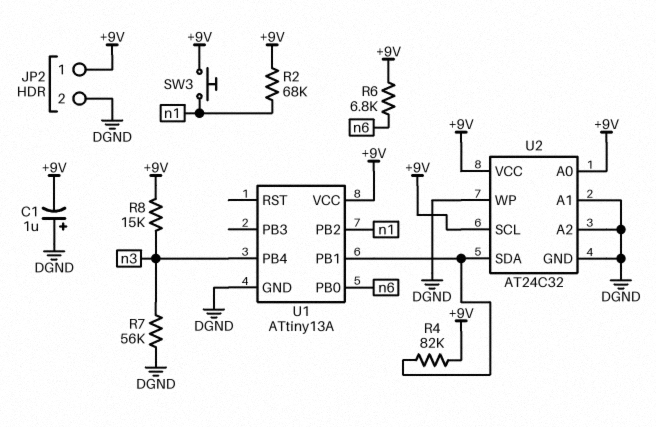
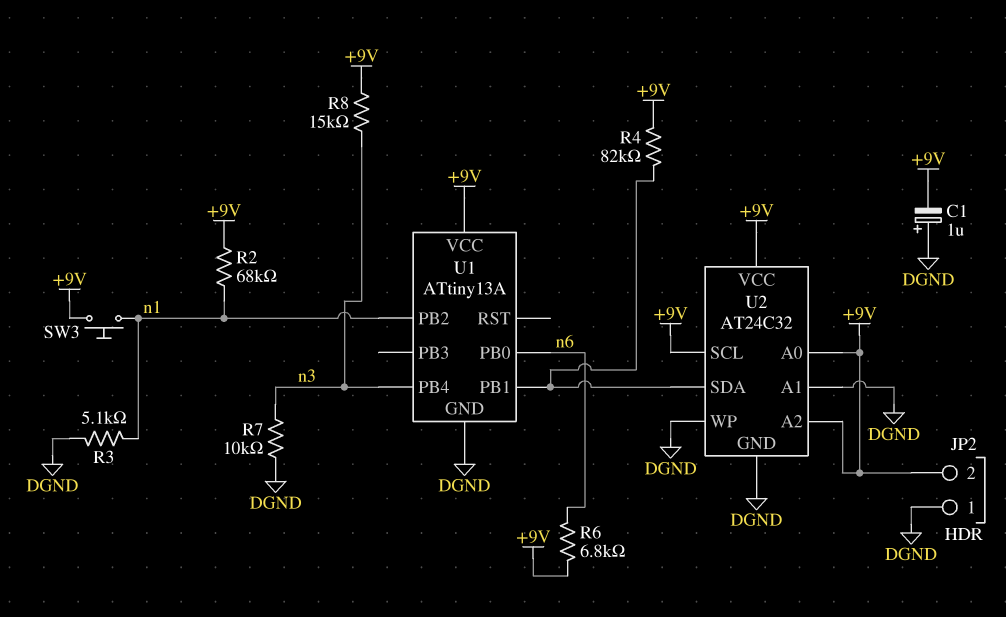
JP2 pin 1: +9V -> DGND
JP2 pin 2: DGND -> +9V
R3: none -> 5.1k (DGND, n1)
R7: 56k (DGND, n3) -> 10k (DGND, n3)
U2 pin A2: DGND -> +9V

